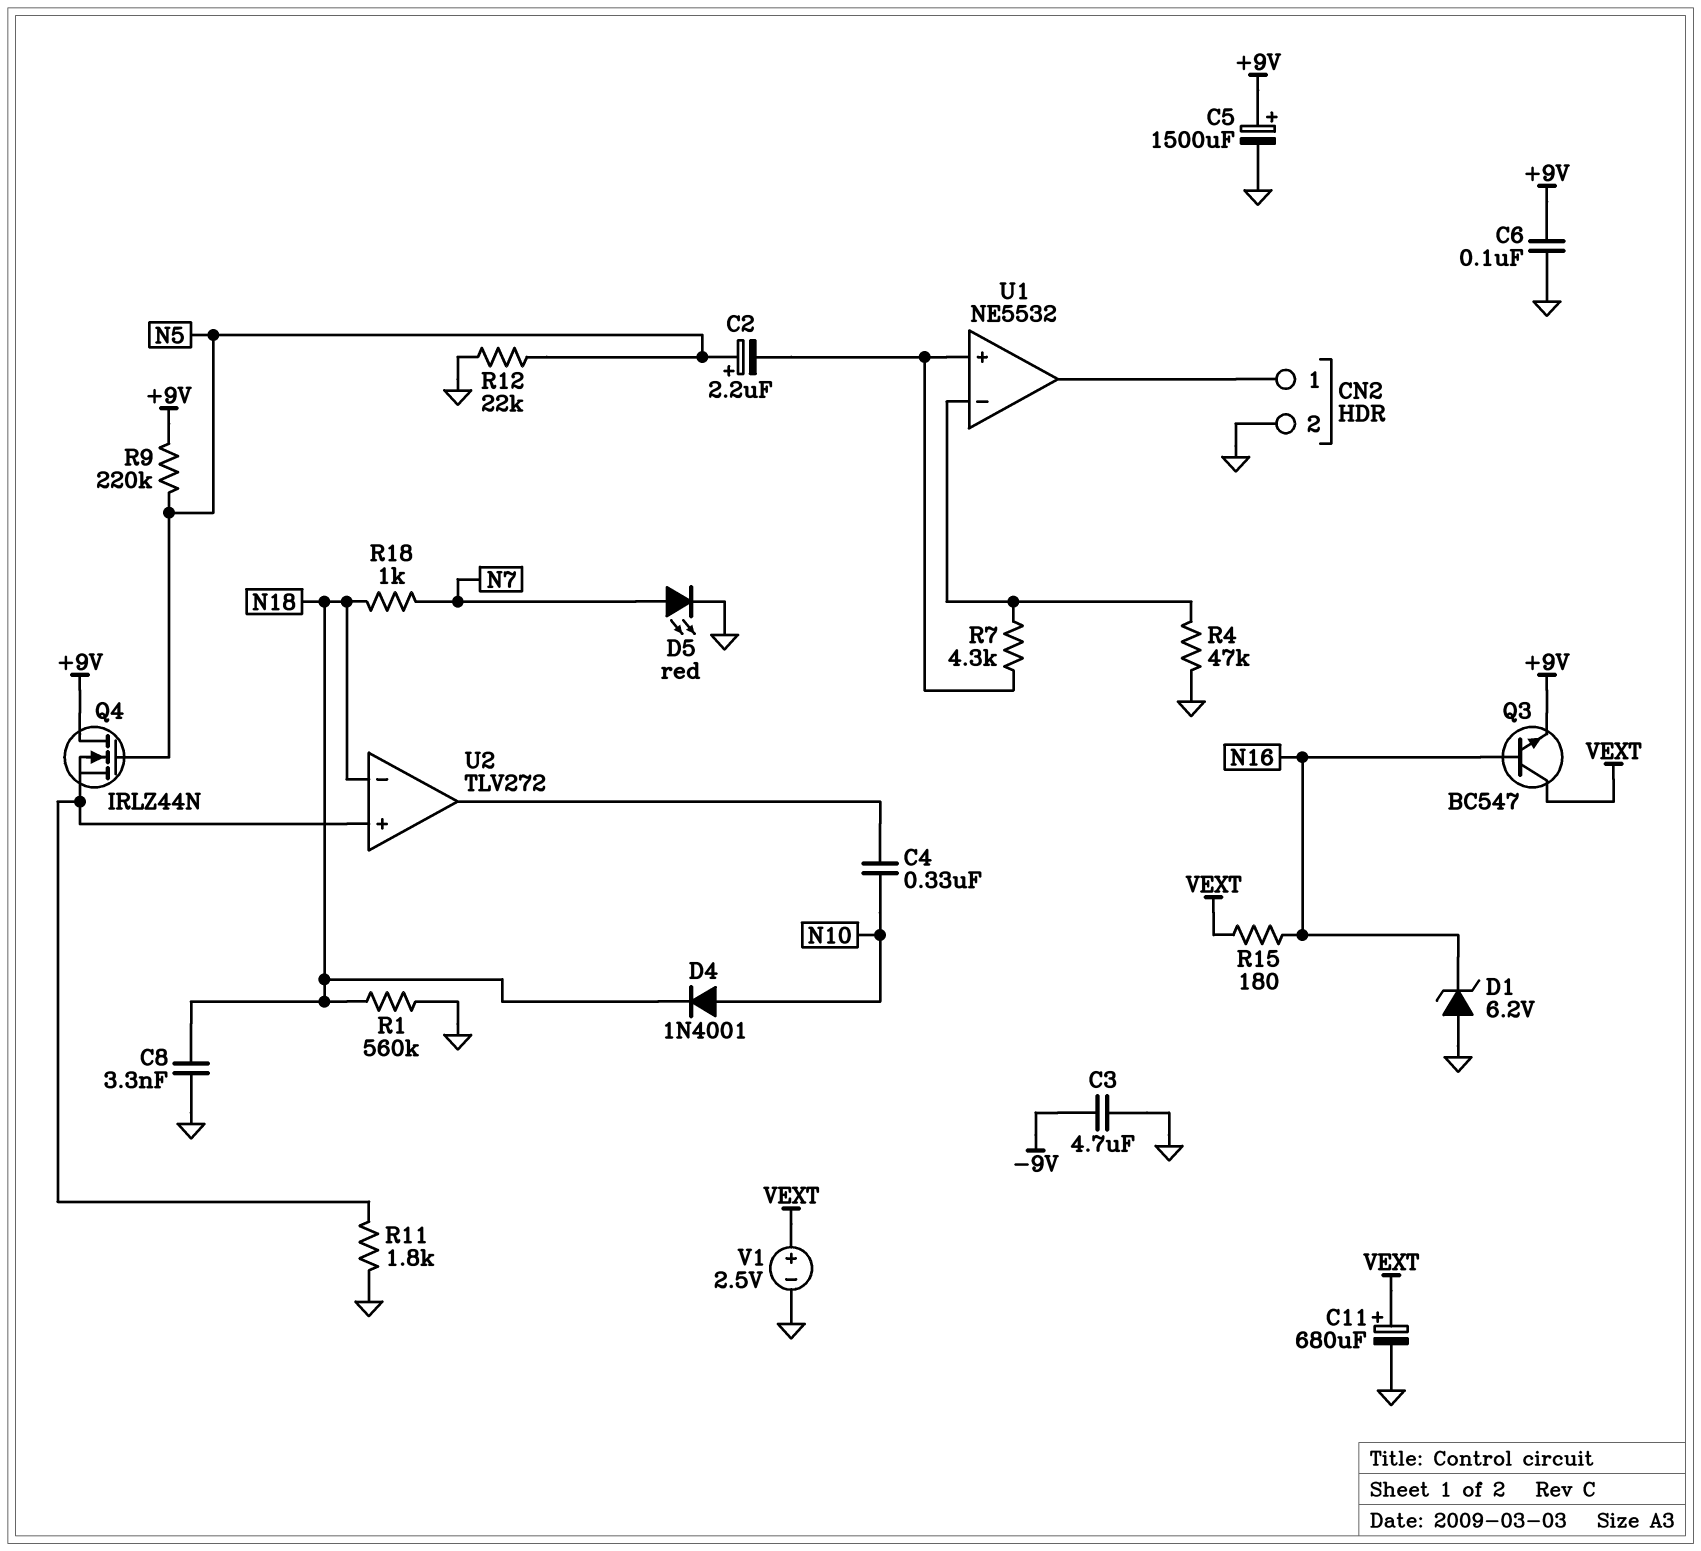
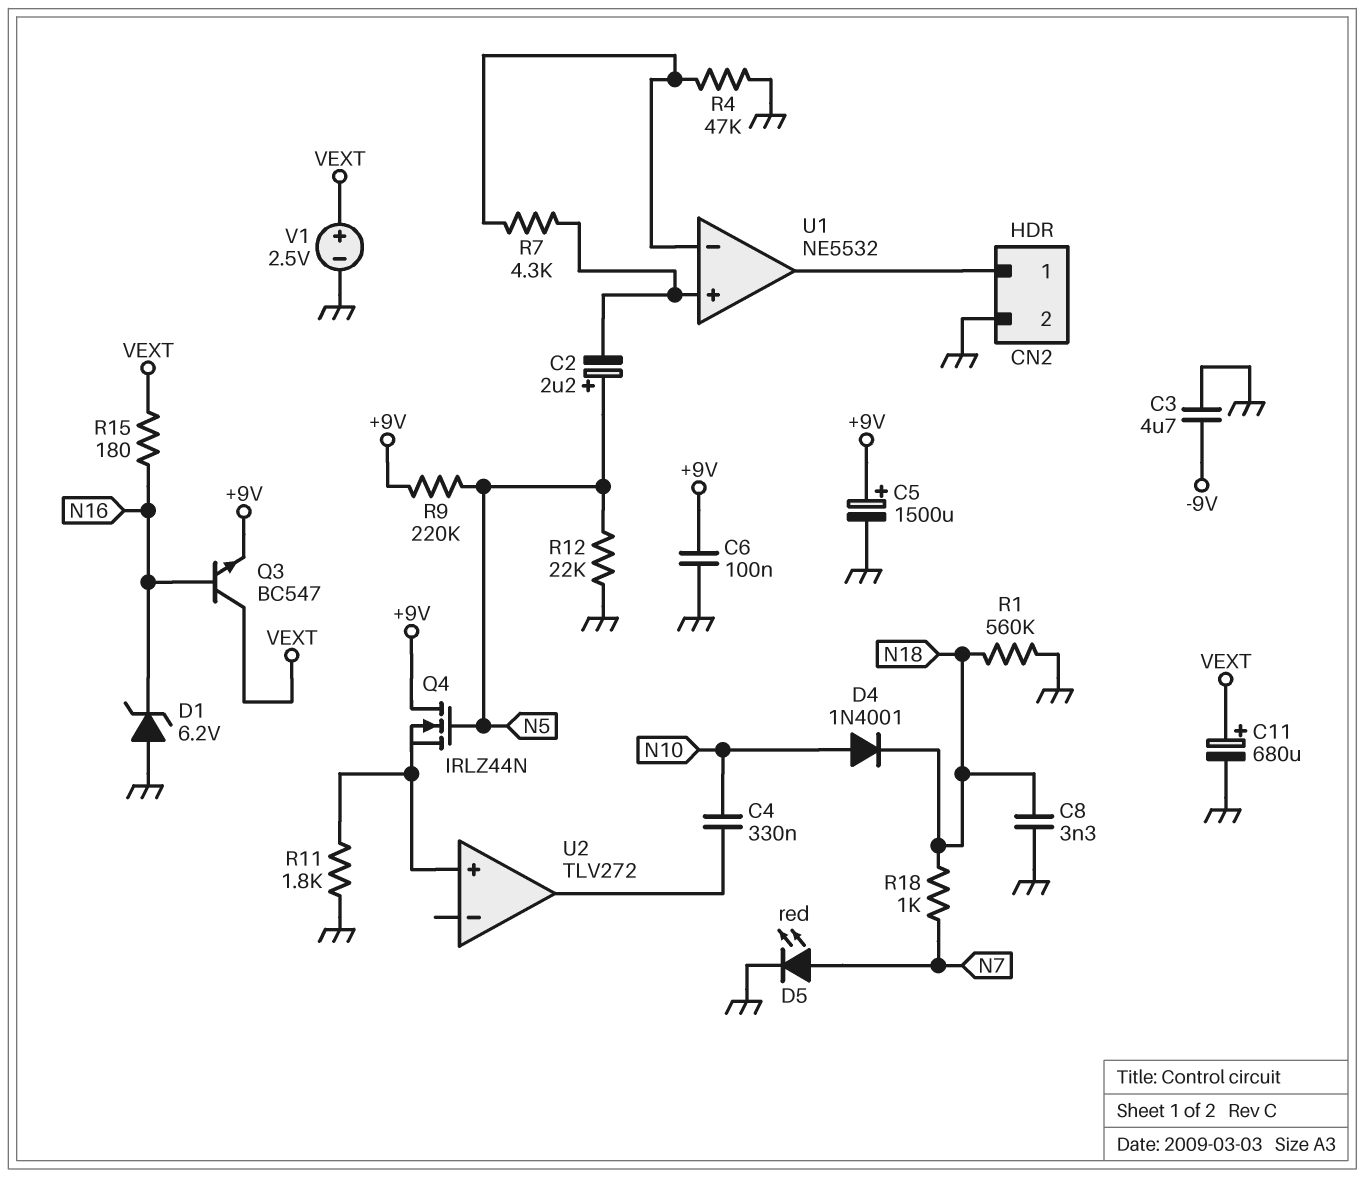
U2 pin in-: N18 -> none

